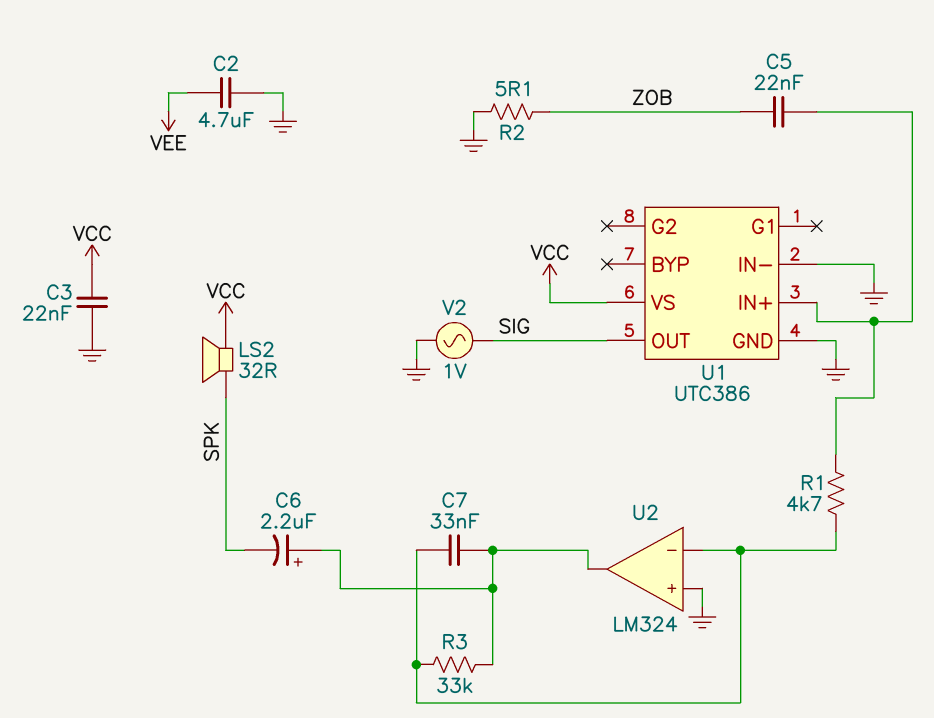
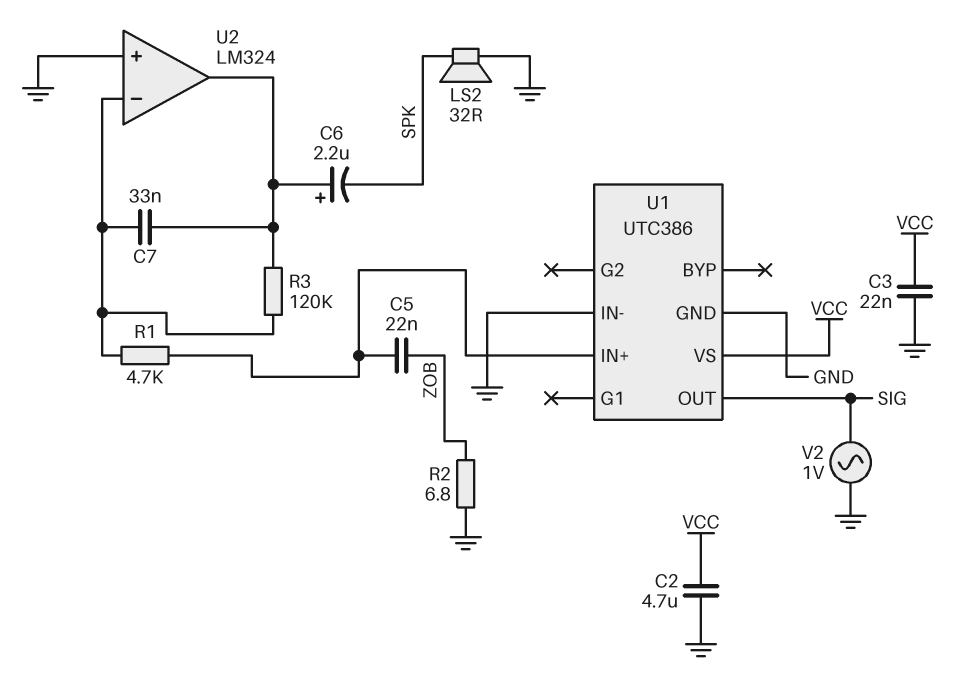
C2: 4.7uF (GND, VEE) -> 4.7uF (GND, VCC)
LS2: speaker 32R (SPK, VCC) -> speaker 32R (GND, SPK)
R2: 5.1 (GND, ZOB) -> 6.8 (GND, ZOB)
R3: 33k (U2/in-, U2/out) -> 120k (U2/in-, U2/out)

